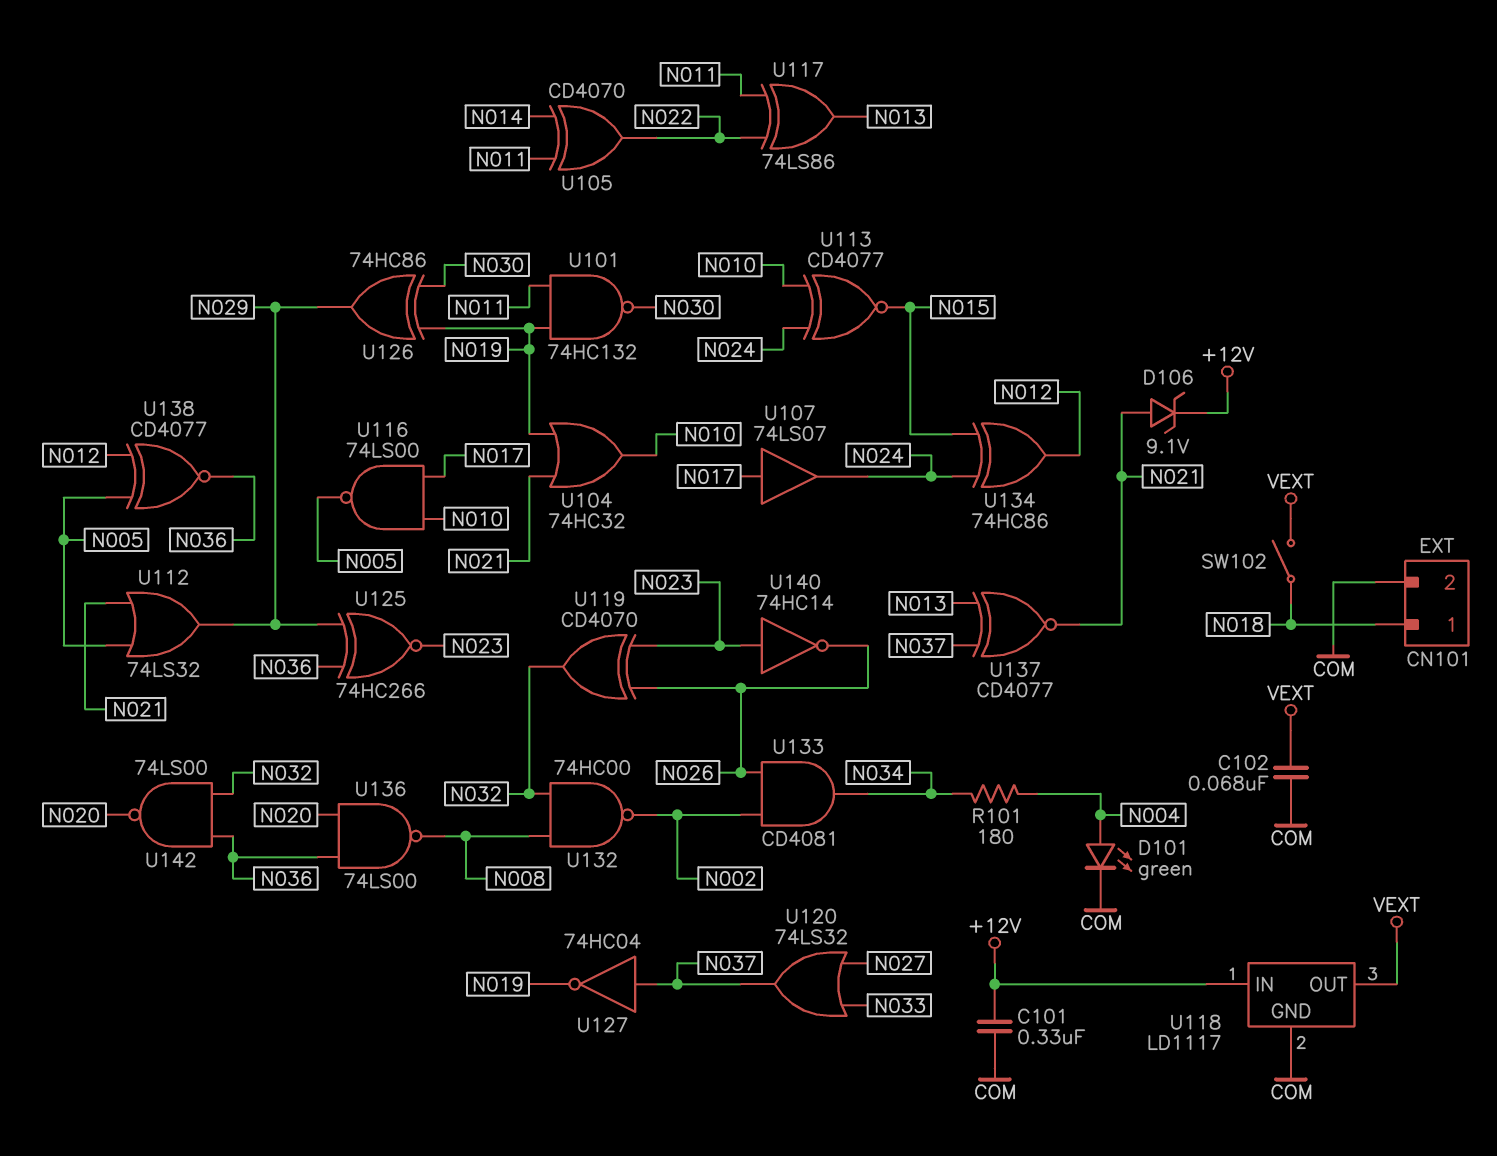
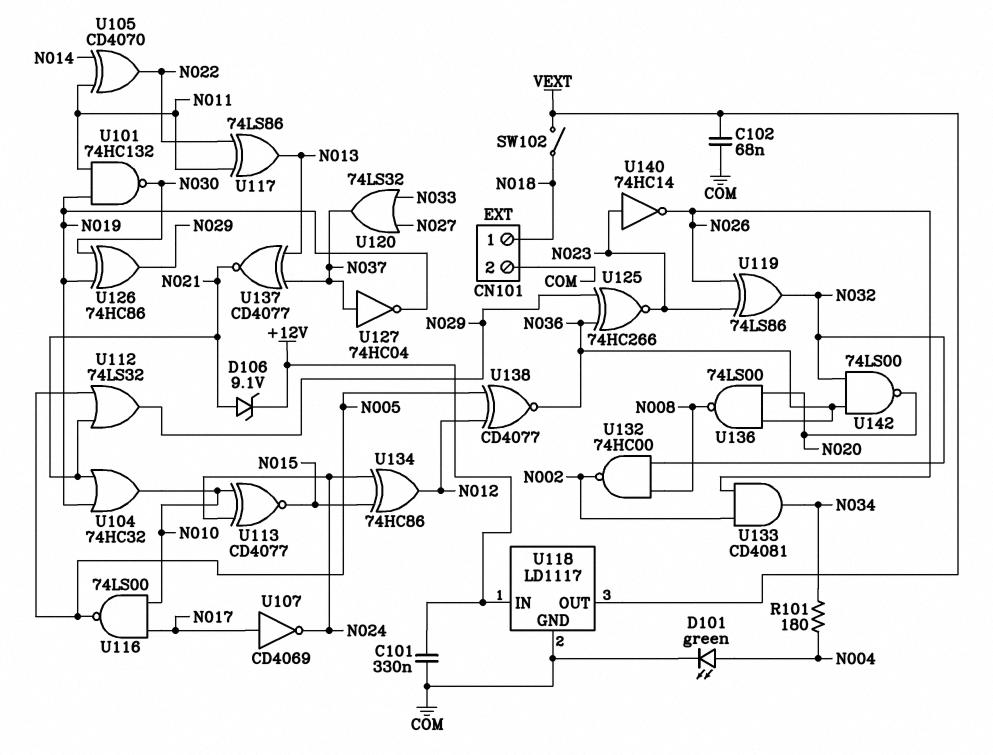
U107: buffer 74LS07 (in N017, out N024) -> NOT CD4069 (in N017, out N024)
U119: XOR CD4070 (in N023, in N026, out N032) -> XOR 74LS86 (in N023, in N026, out N032)

